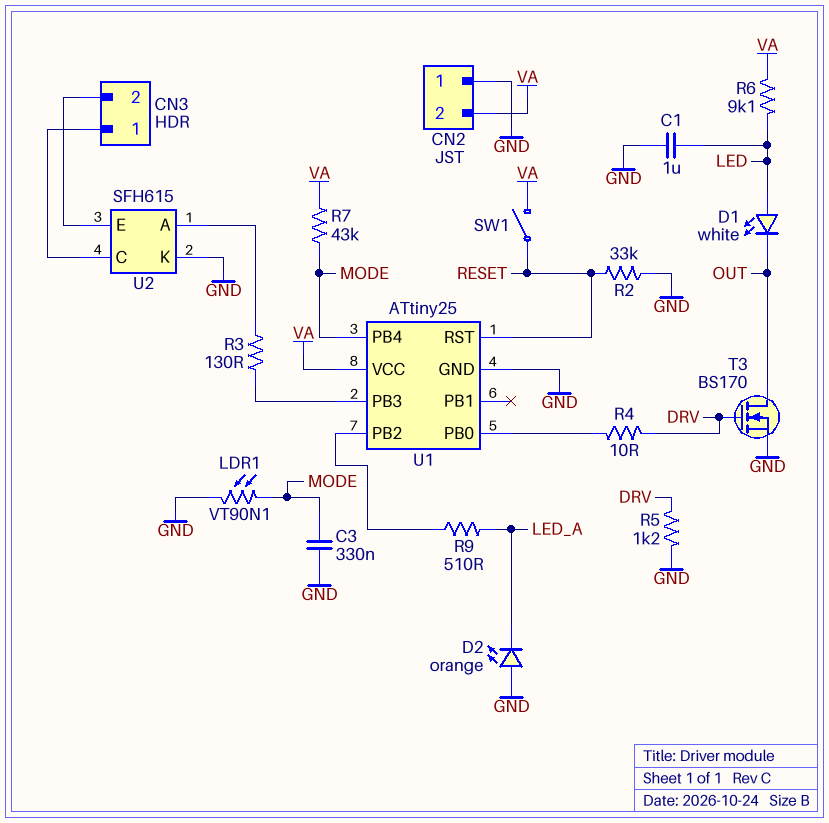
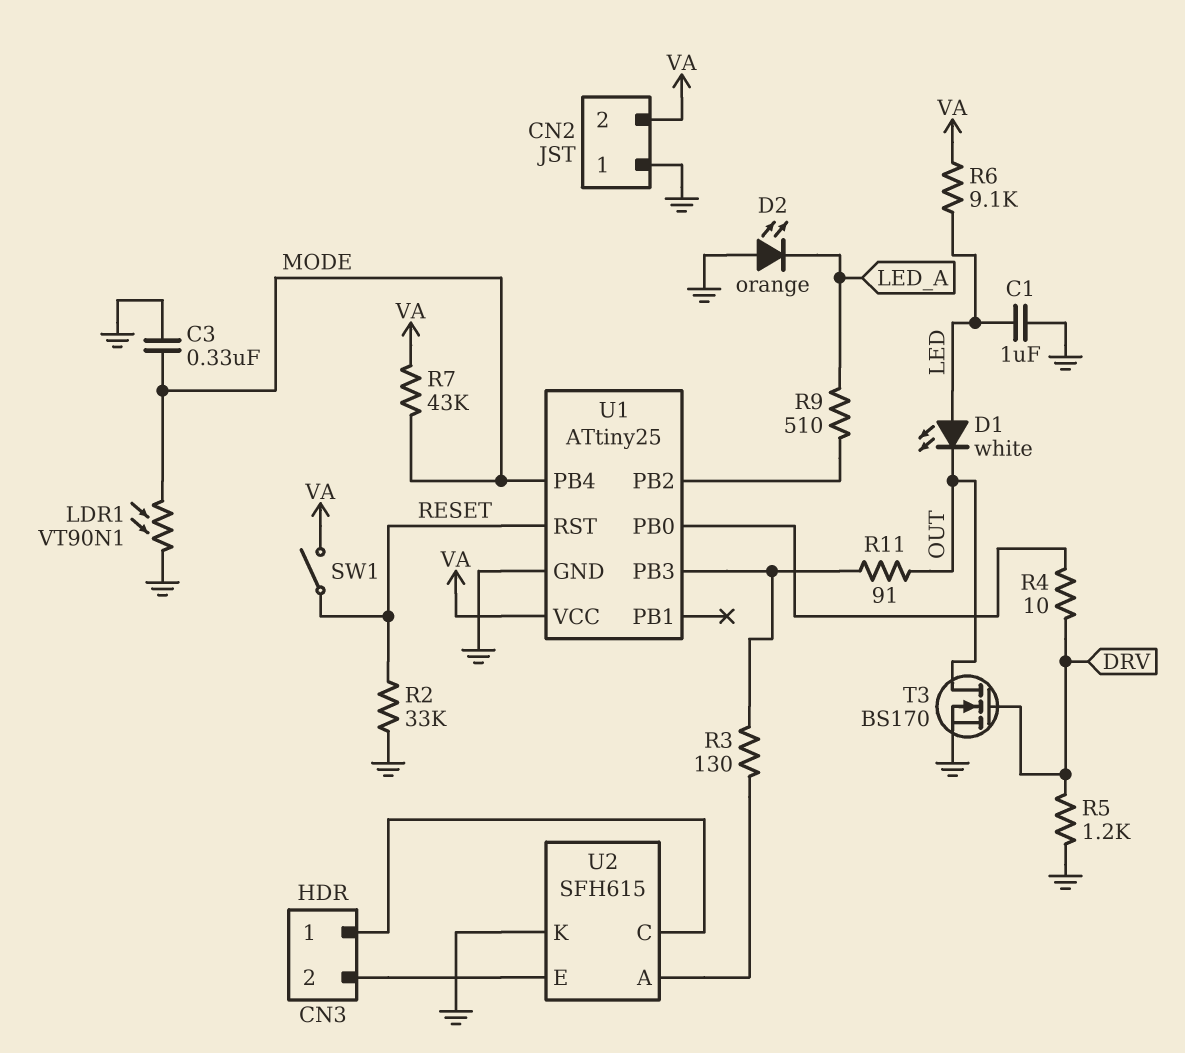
R11: none -> 91 (OUT, U1/PB3)

